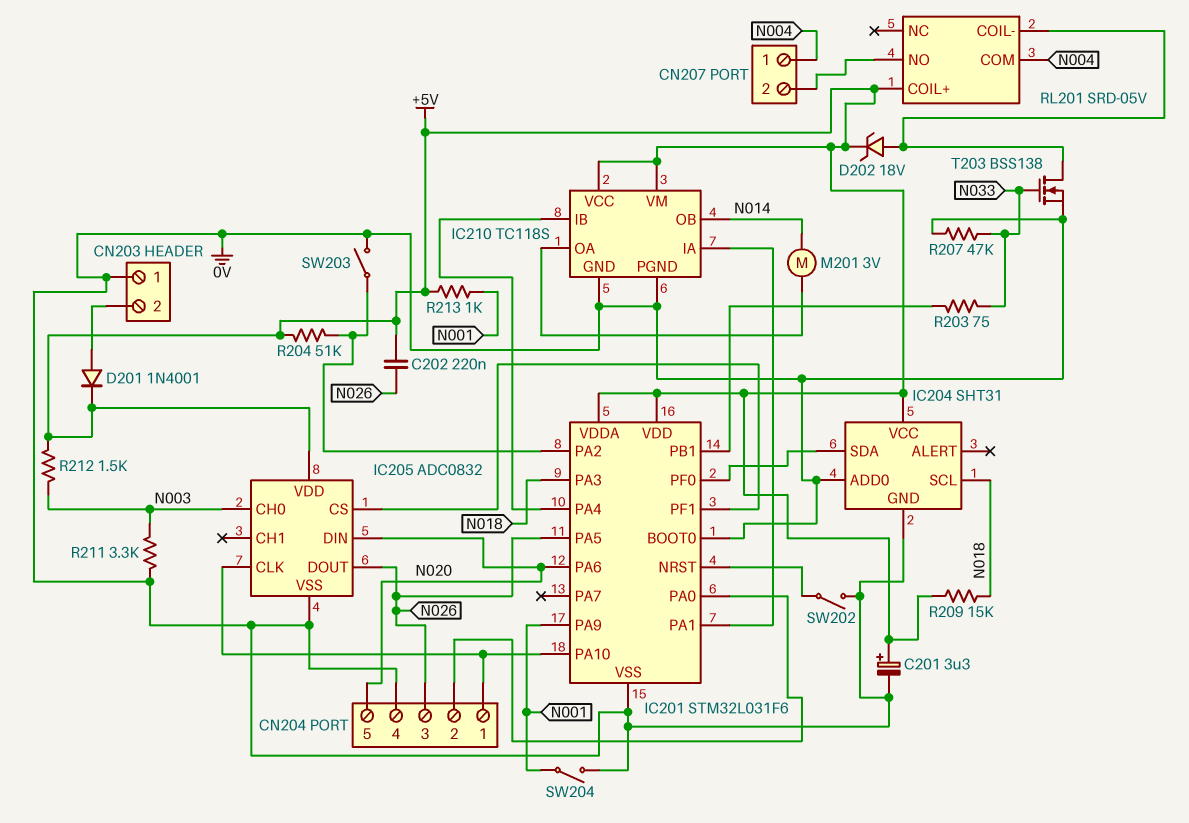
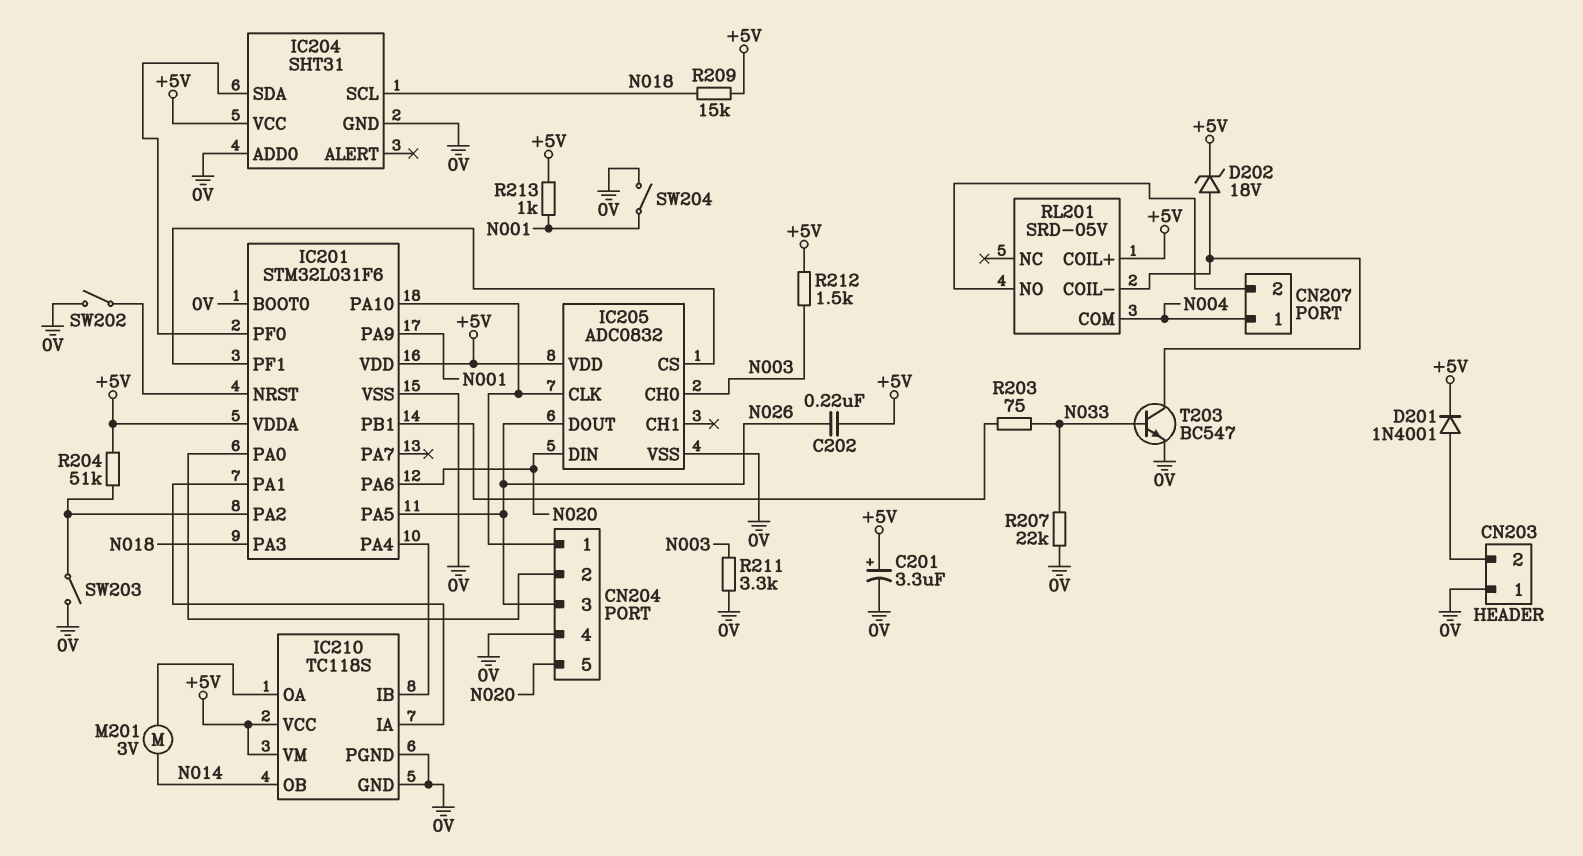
R207: 47k (0V, N033) -> 22k (0V, N033)
T203: NMOS BSS138 (G N033, D RL201/COIL-, S 0V) -> NPN BC547 (B N033, C RL201/COIL-, E 0V)

